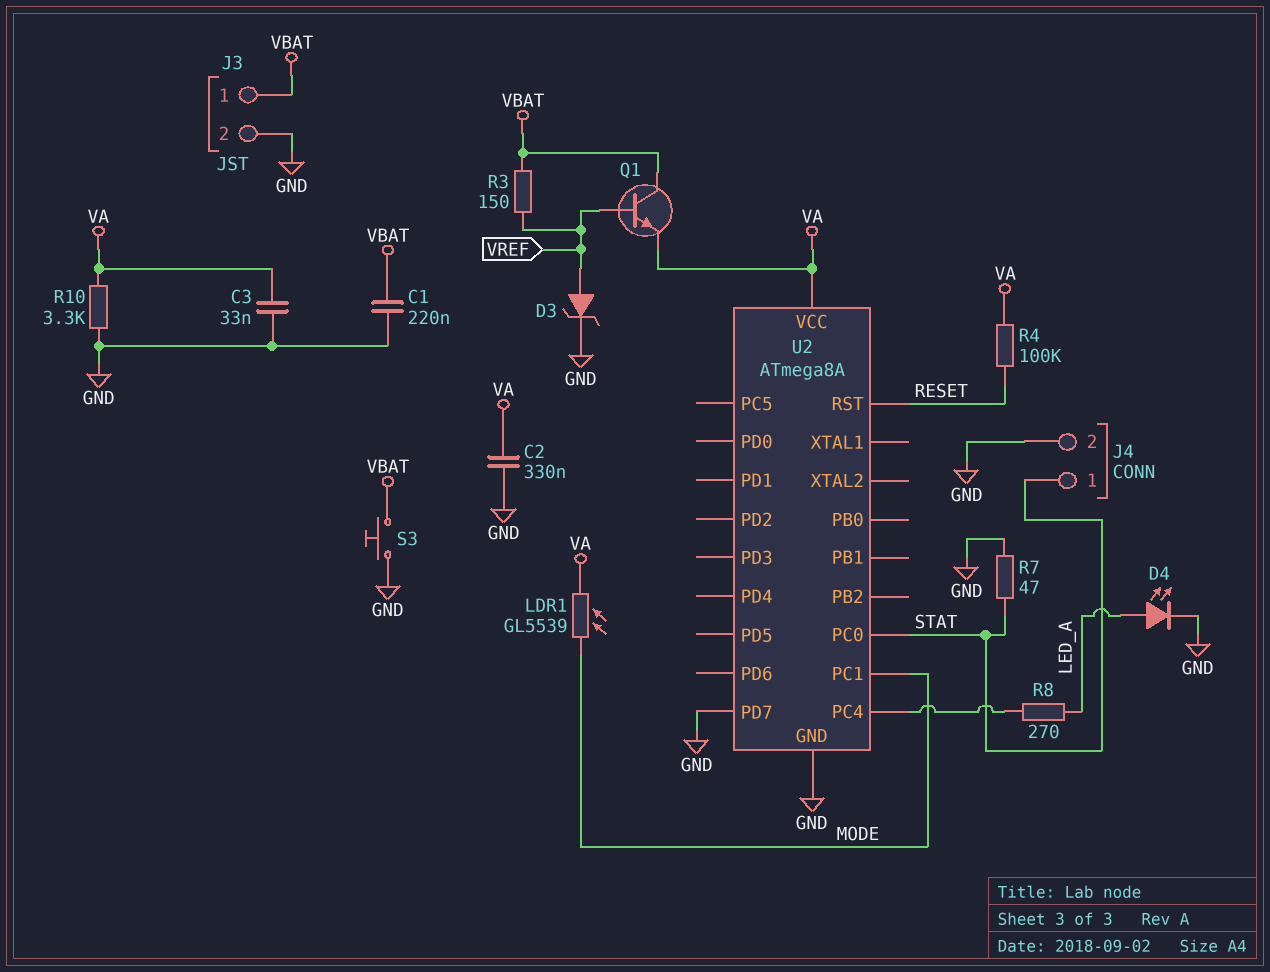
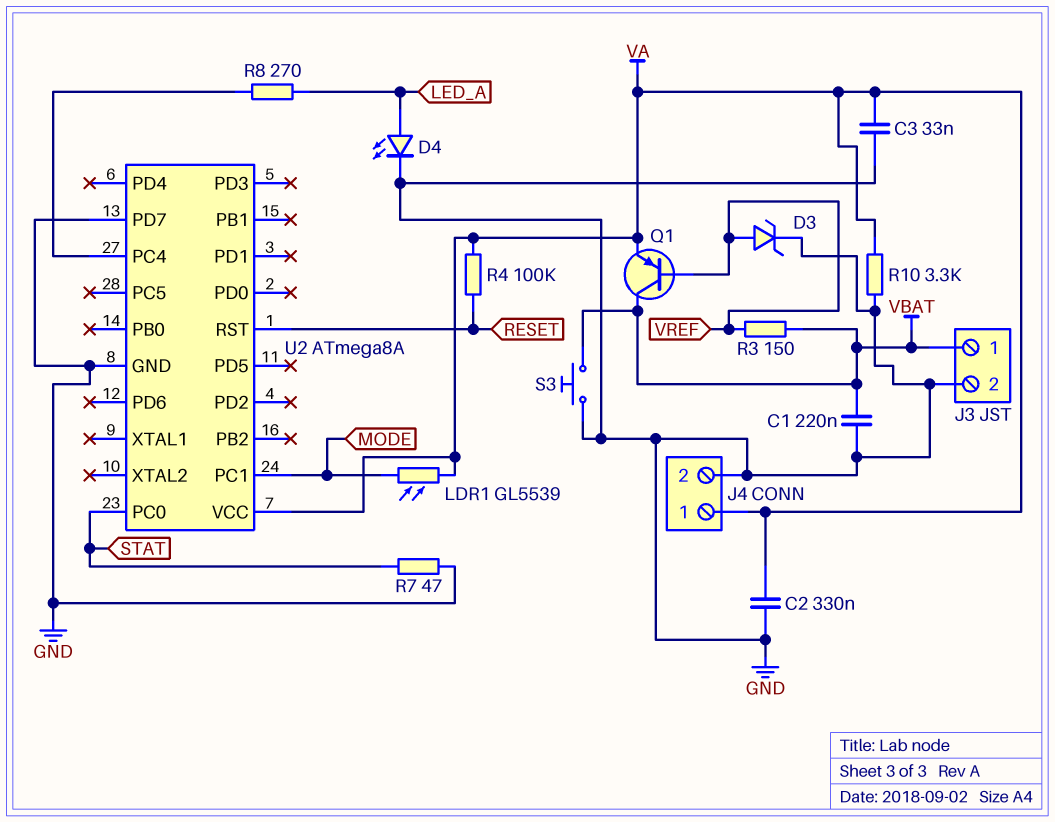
J4 pin 1: STAT -> VA
Q1: NPN (B VREF, C VBAT, E VA) -> PNP (B VREF, C VBAT, E VA)

